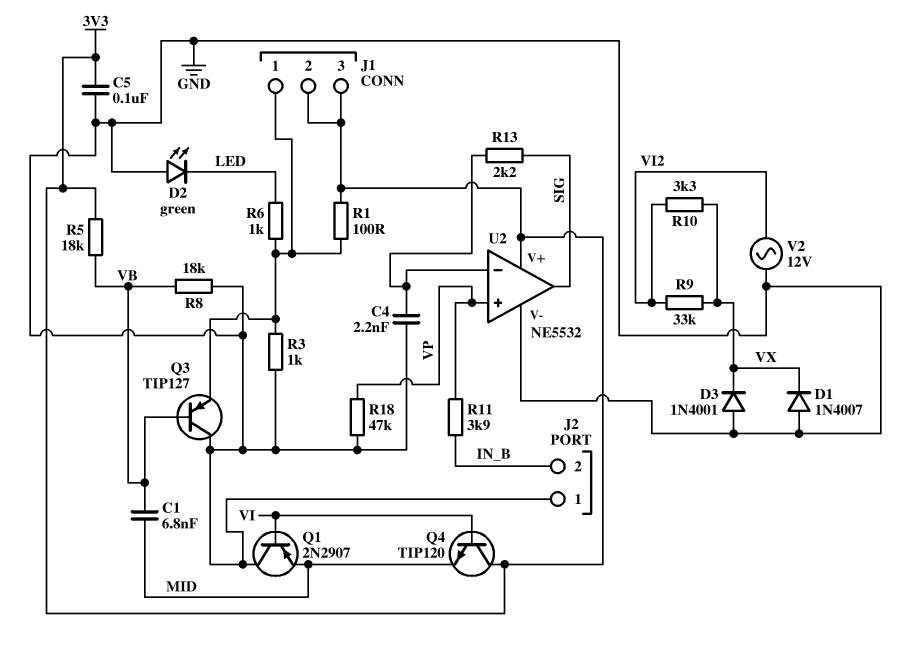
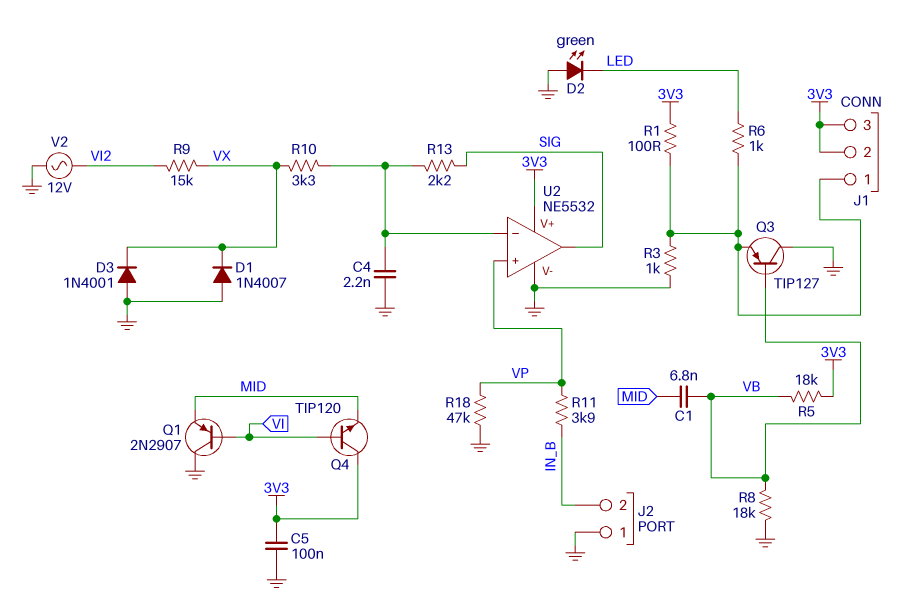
R9: 33k (VI2, VX) -> 15k (VI2, VX)
R10: 3.3k (VI2, VX) -> 3.3k (U2/in-, VX)

